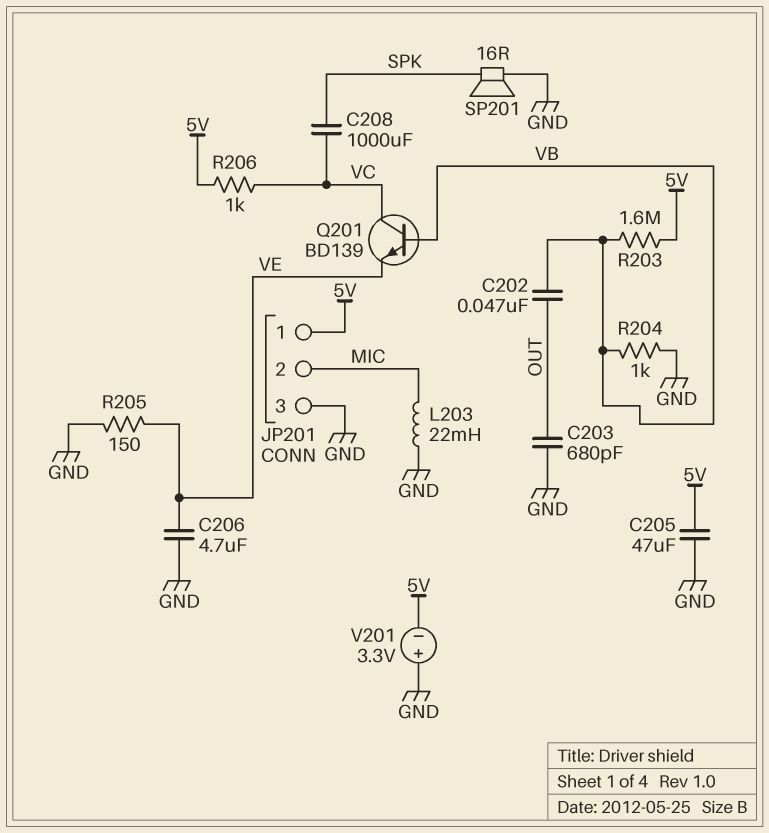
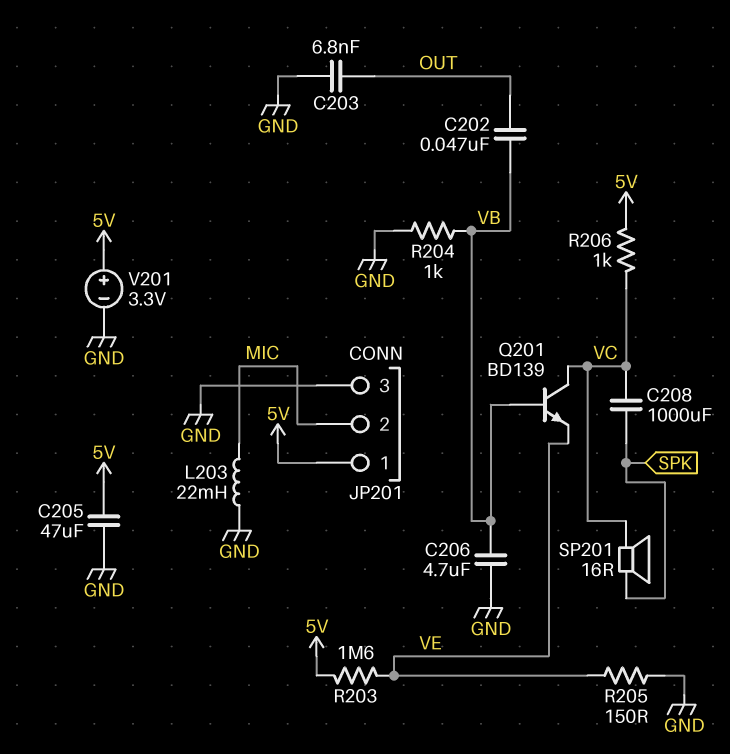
C203: 680pF (GND, OUT) -> 6.8nF (GND, OUT)
C206: 4.7uF (GND, VE) -> 4.7uF (GND, VB)
R203: 1.6M (5V, VB) -> 1.6M (5V, VE)
SP201: speaker 16R (GND, SPK) -> speaker 16R (SPK, VC)
V201: 3.3V (plus GND, minus 5V) -> 3.3V (plus 5V, minus GND)

